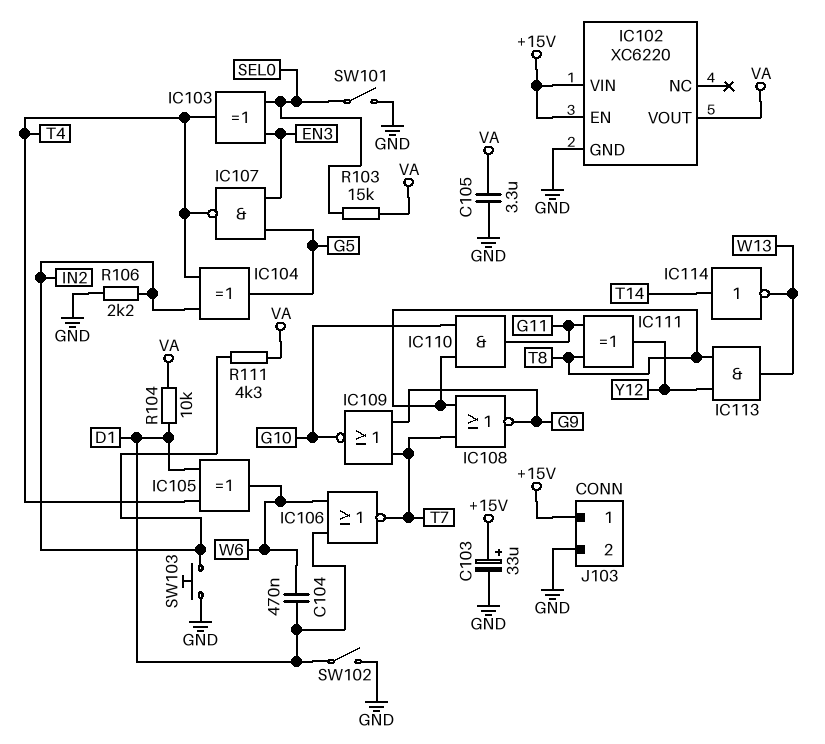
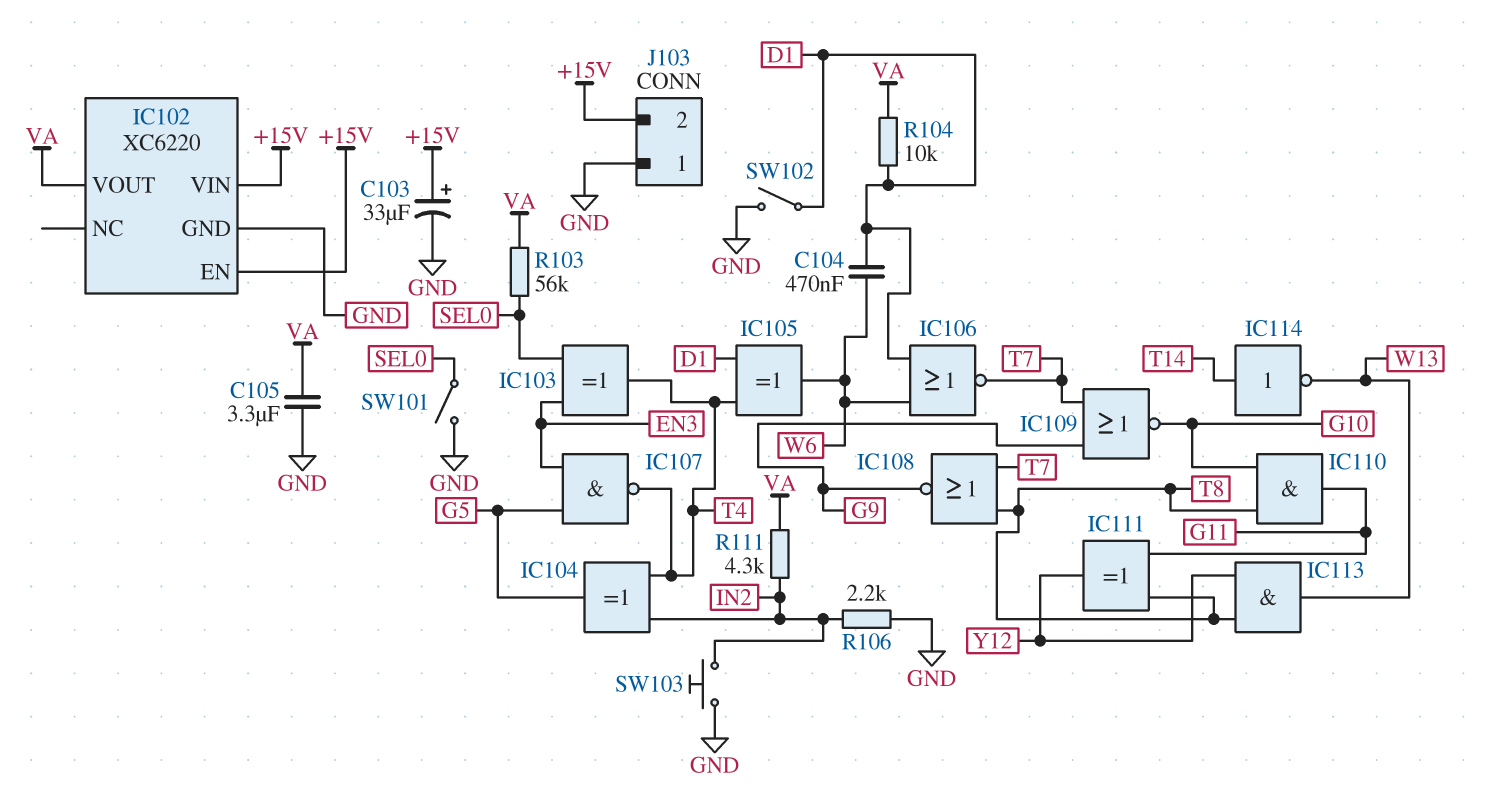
J103 pin 1: +15V -> GND
J103 pin 2: GND -> +15V
R103: 15k (SEL0, VA) -> 56k (SEL0, VA)

